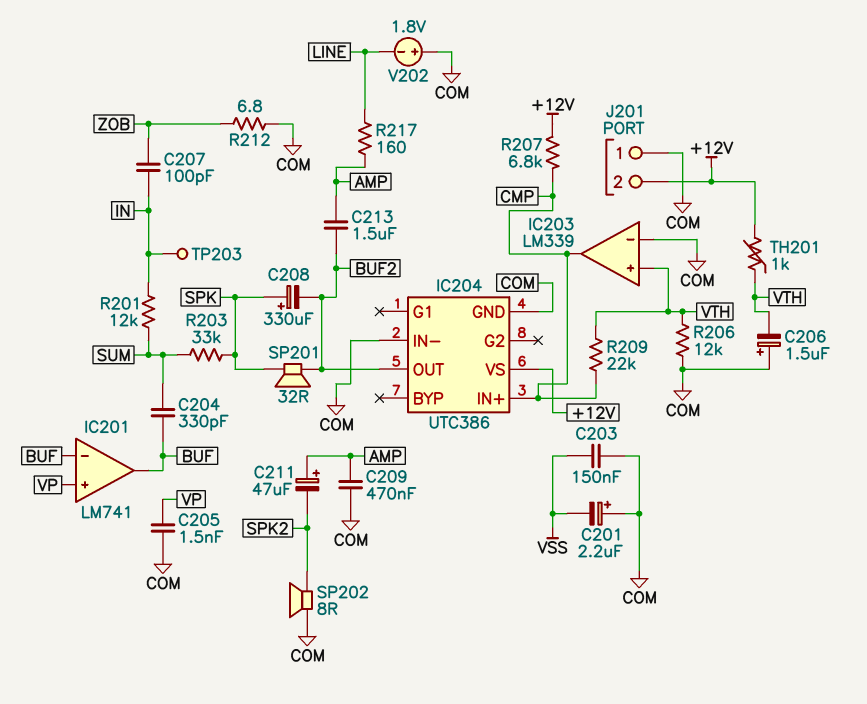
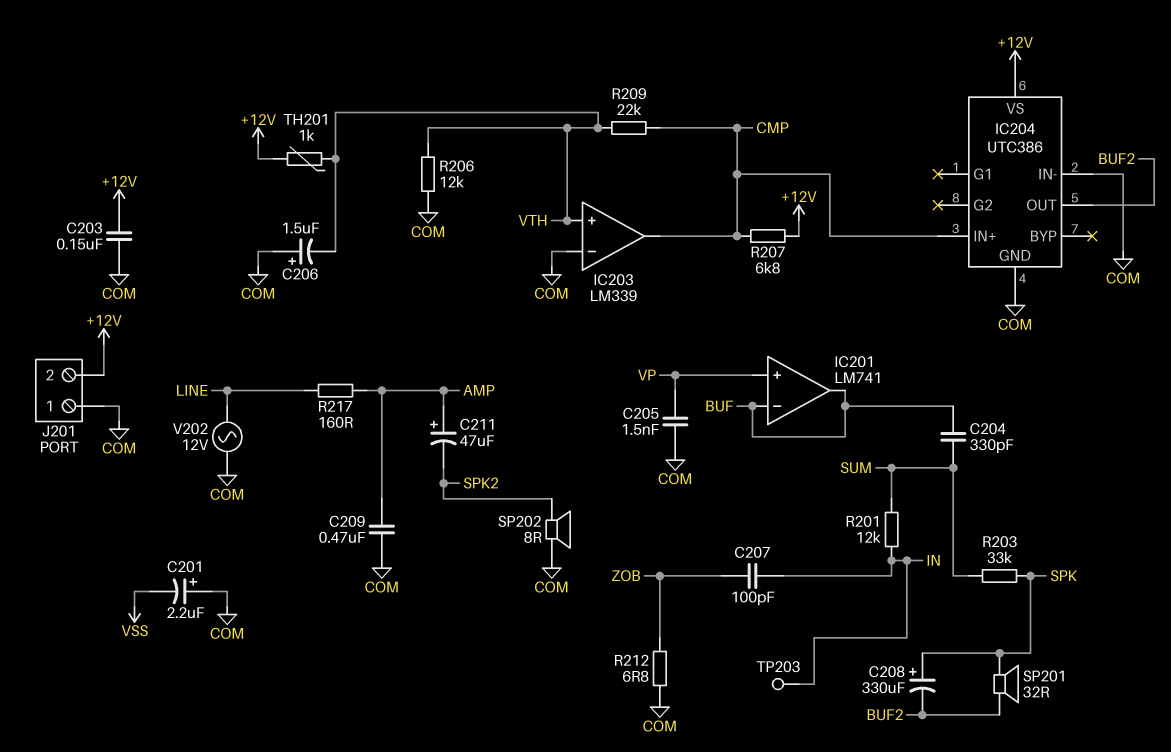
C203: 150nF (COM, VSS) -> 150nF (+12V, COM)
C213: 1.5uF (AMP, BUF2) -> none
V202: 1.8V (plus COM, minus LINE) -> AC 12V (COM, LINE)

